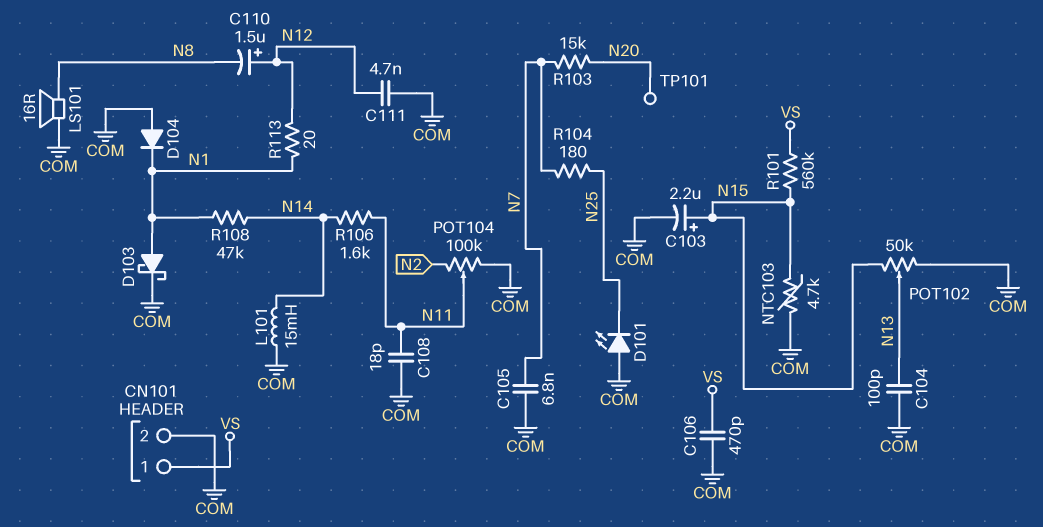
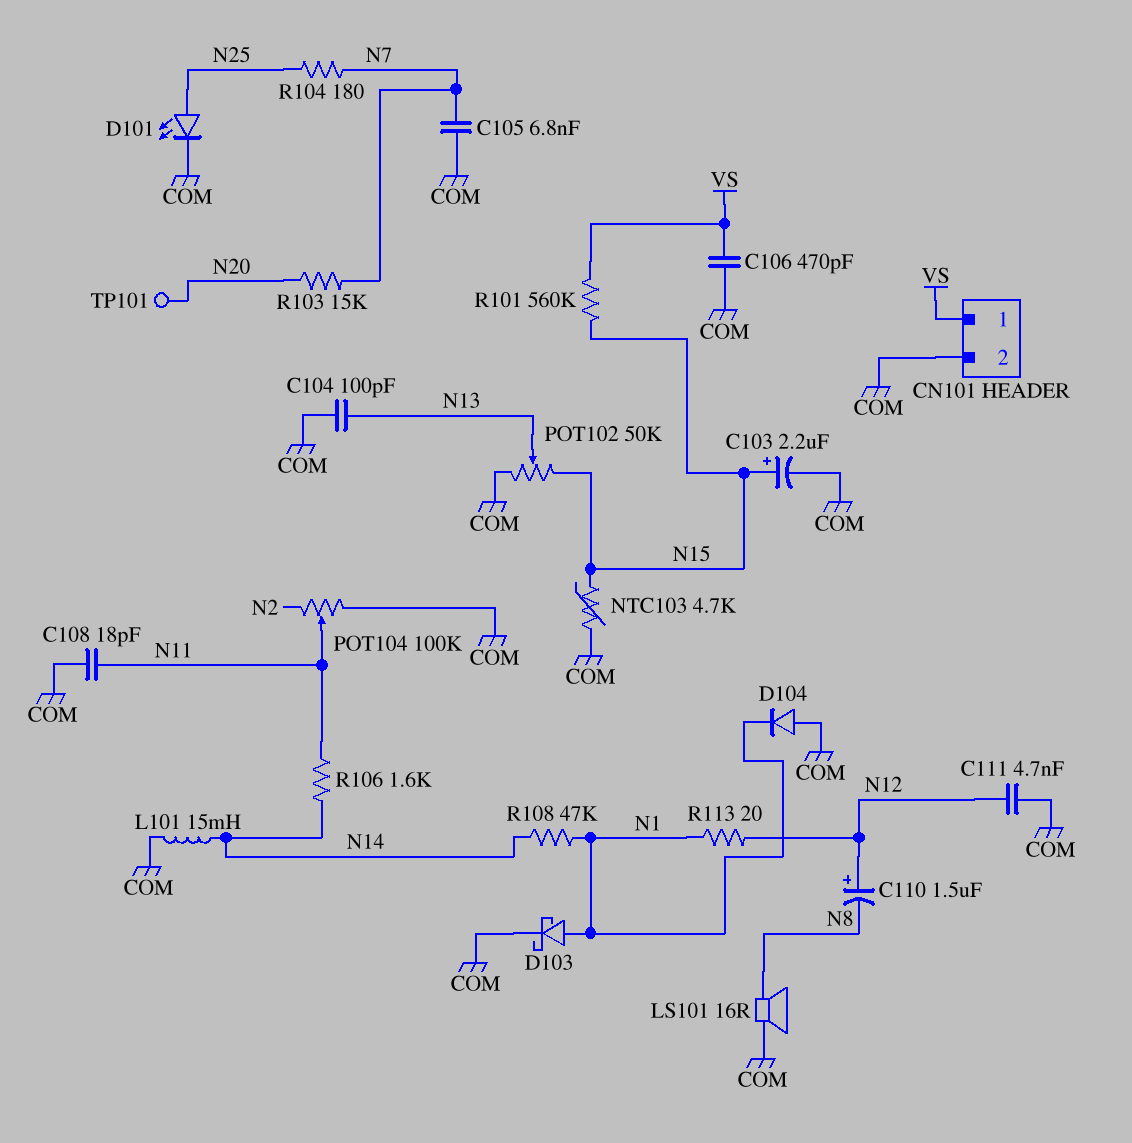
D101: LED (A COM, K N25) -> LED (A N25, K COM)

